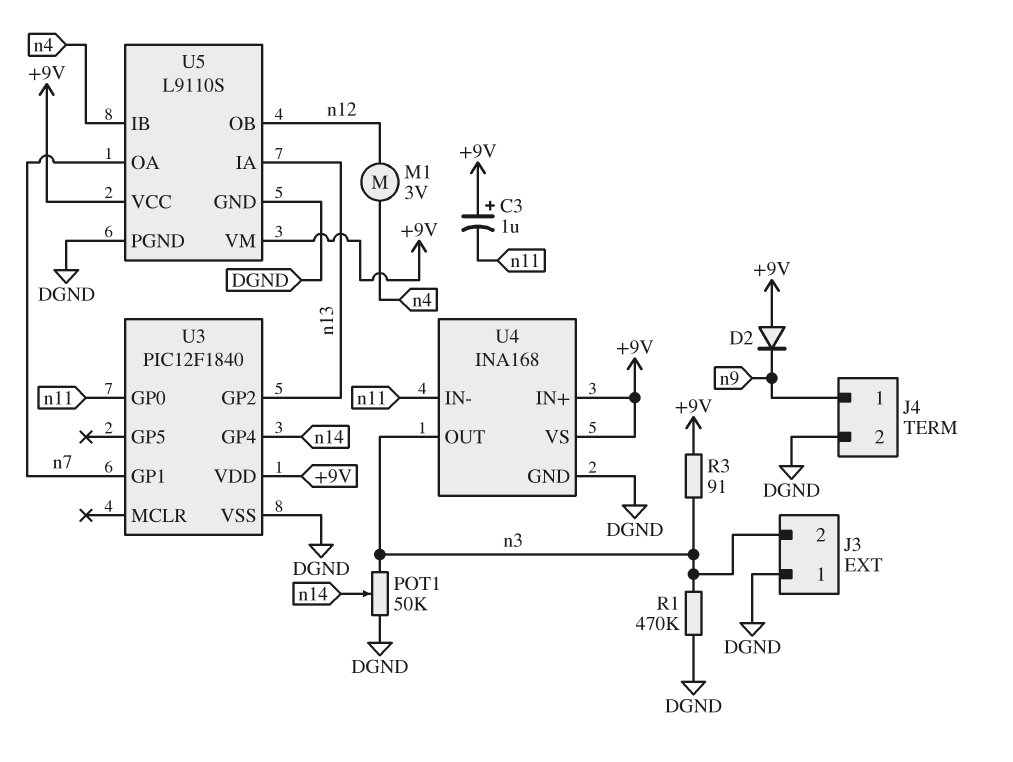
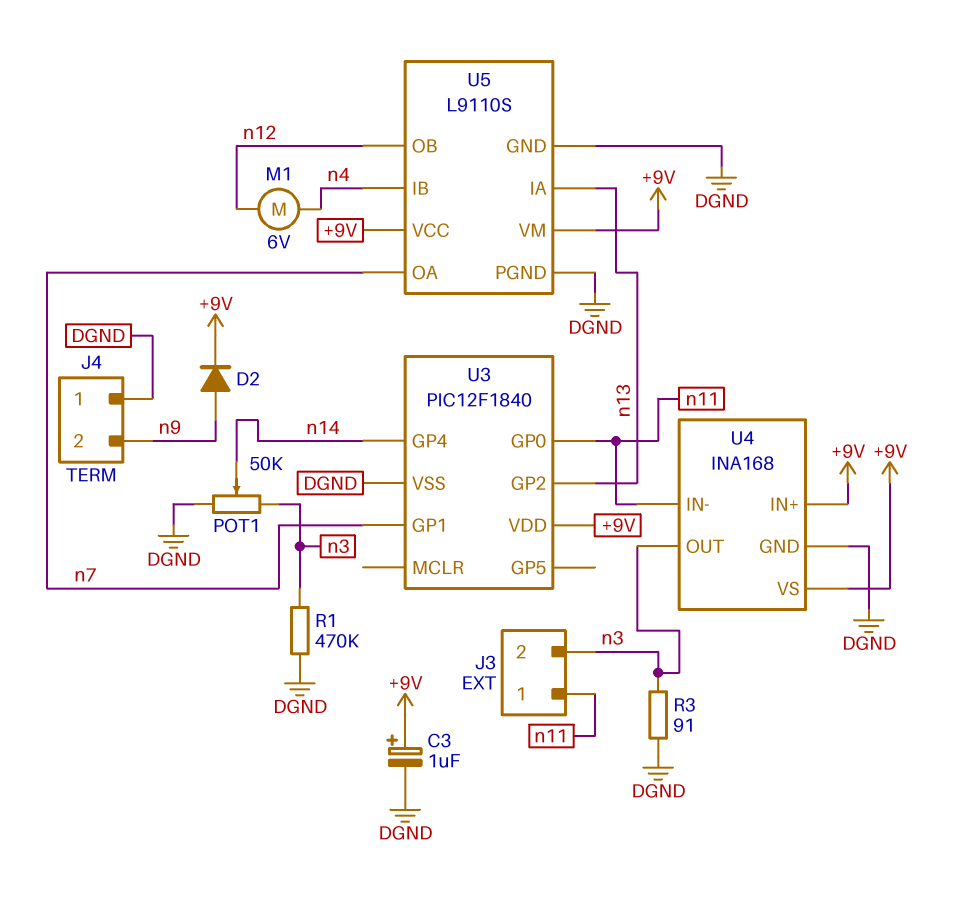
C3: 1uF (plus +9V, minus n11) -> 1uF (plus +9V, minus DGND)
D2: diode (A +9V, K n9) -> diode (A n9, K +9V)
J3 pin 1: DGND -> n11
J4 pin 1: n9 -> DGND
J4 pin 2: DGND -> n9
M1: motor 3V (n4, n12) -> motor 6V (n4, n12)
R3: 91 (+9V, n3) -> 91 (DGND, n3)

